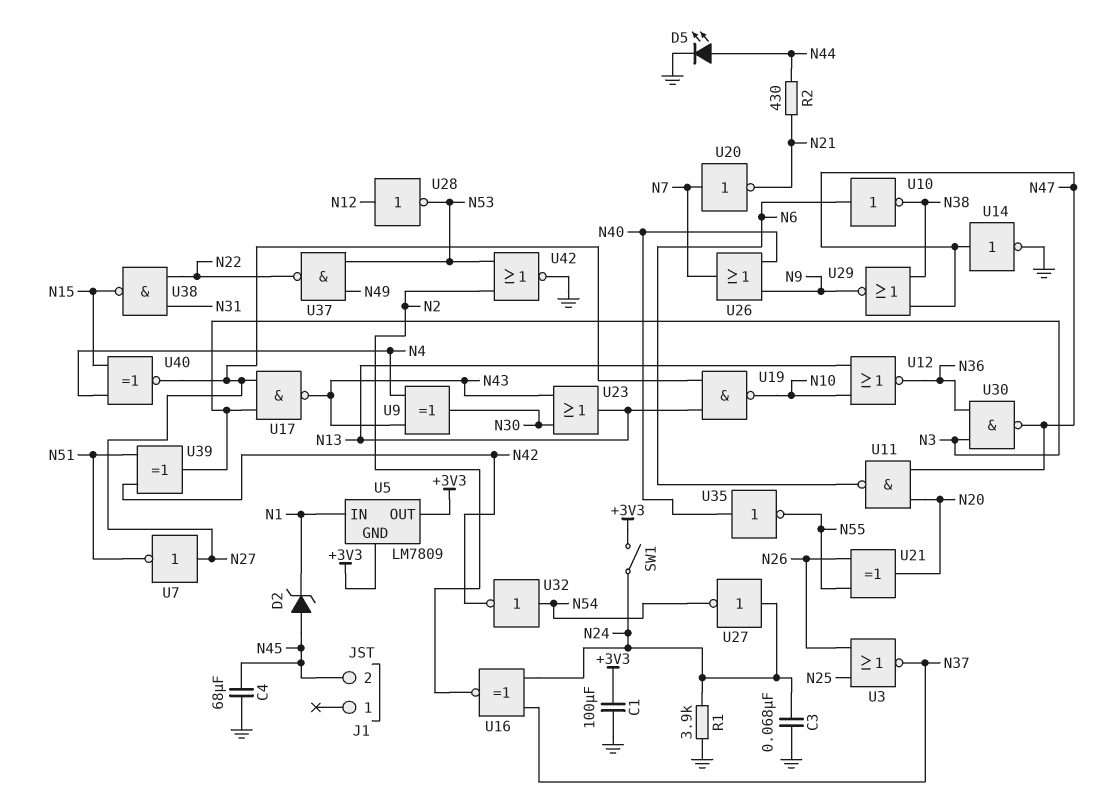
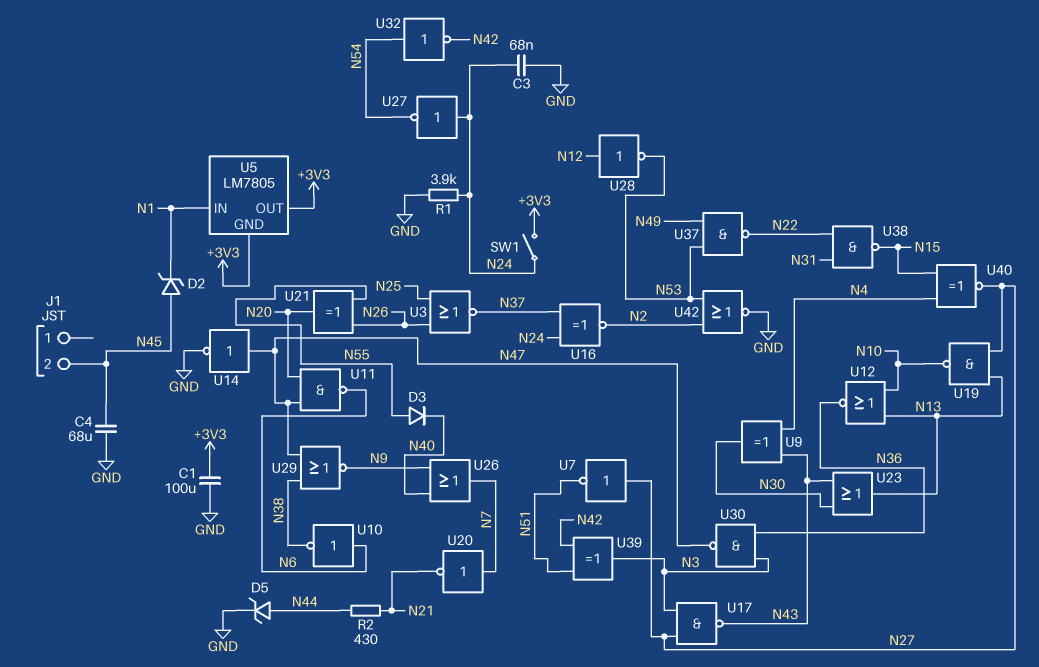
D3: none -> diode (A N55, K N40)
D5: LED (A N44, K GND) -> zener (A N44, K GND)
U5: LM7809 -> LM7805
U35: NOT (in N40, out N55) -> none

